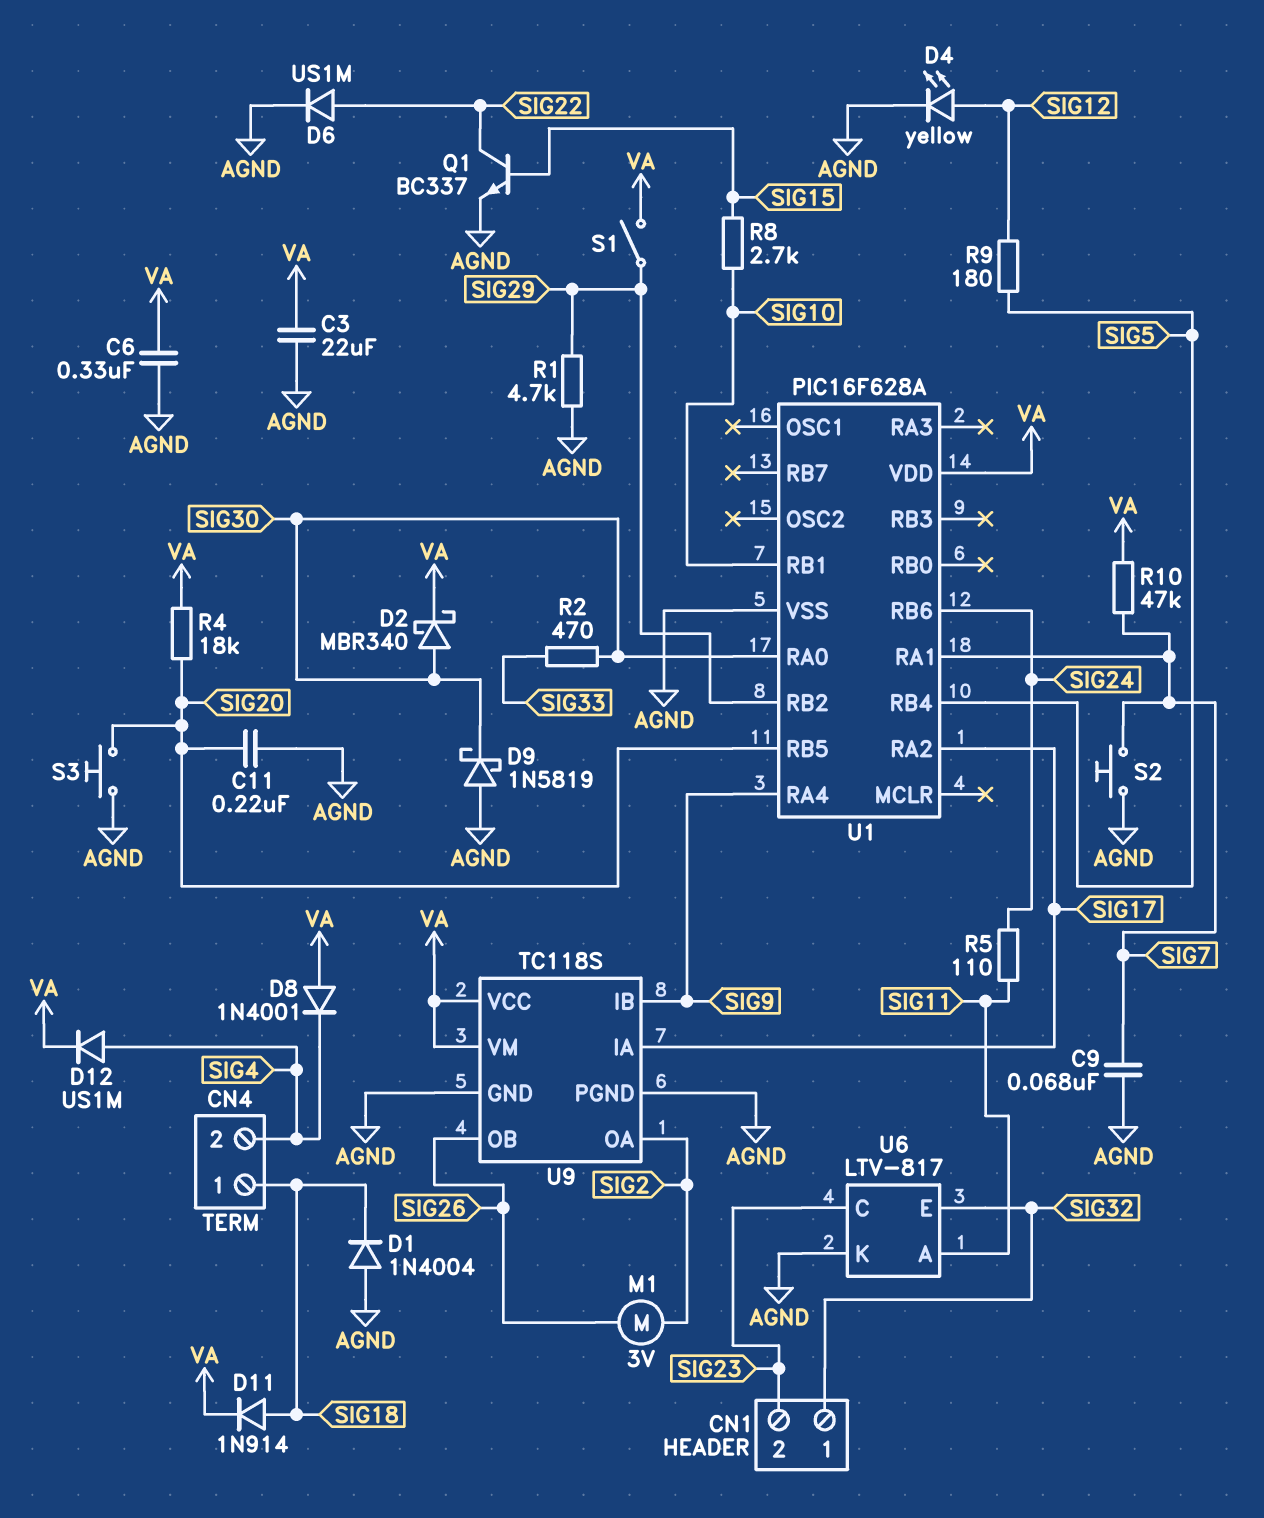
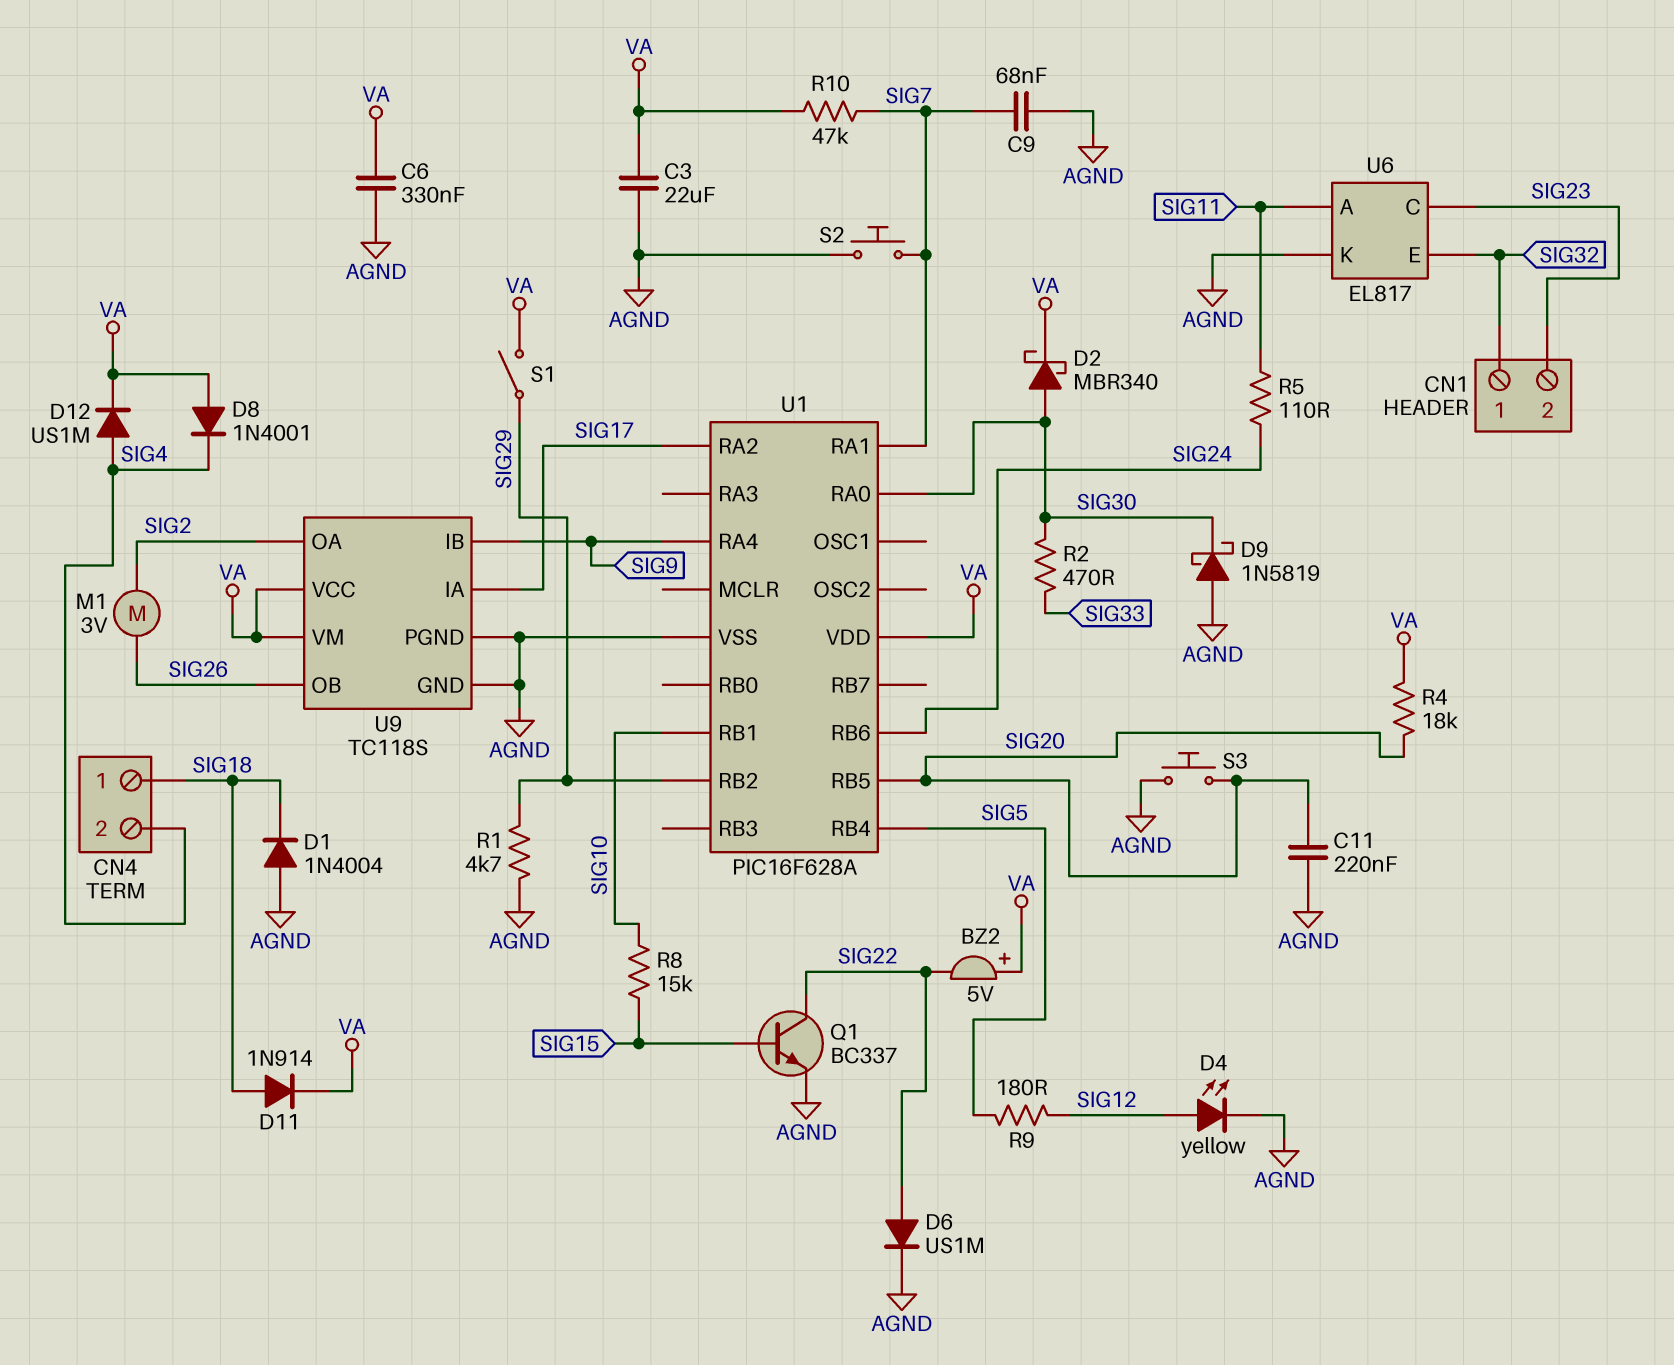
BZ2: none -> buzzer 5V (plus VA, minus SIG22)
R8: 2.7k (SIG10, SIG15) -> 15k (SIG10, SIG15)
U6: LTV-817 -> EL817

